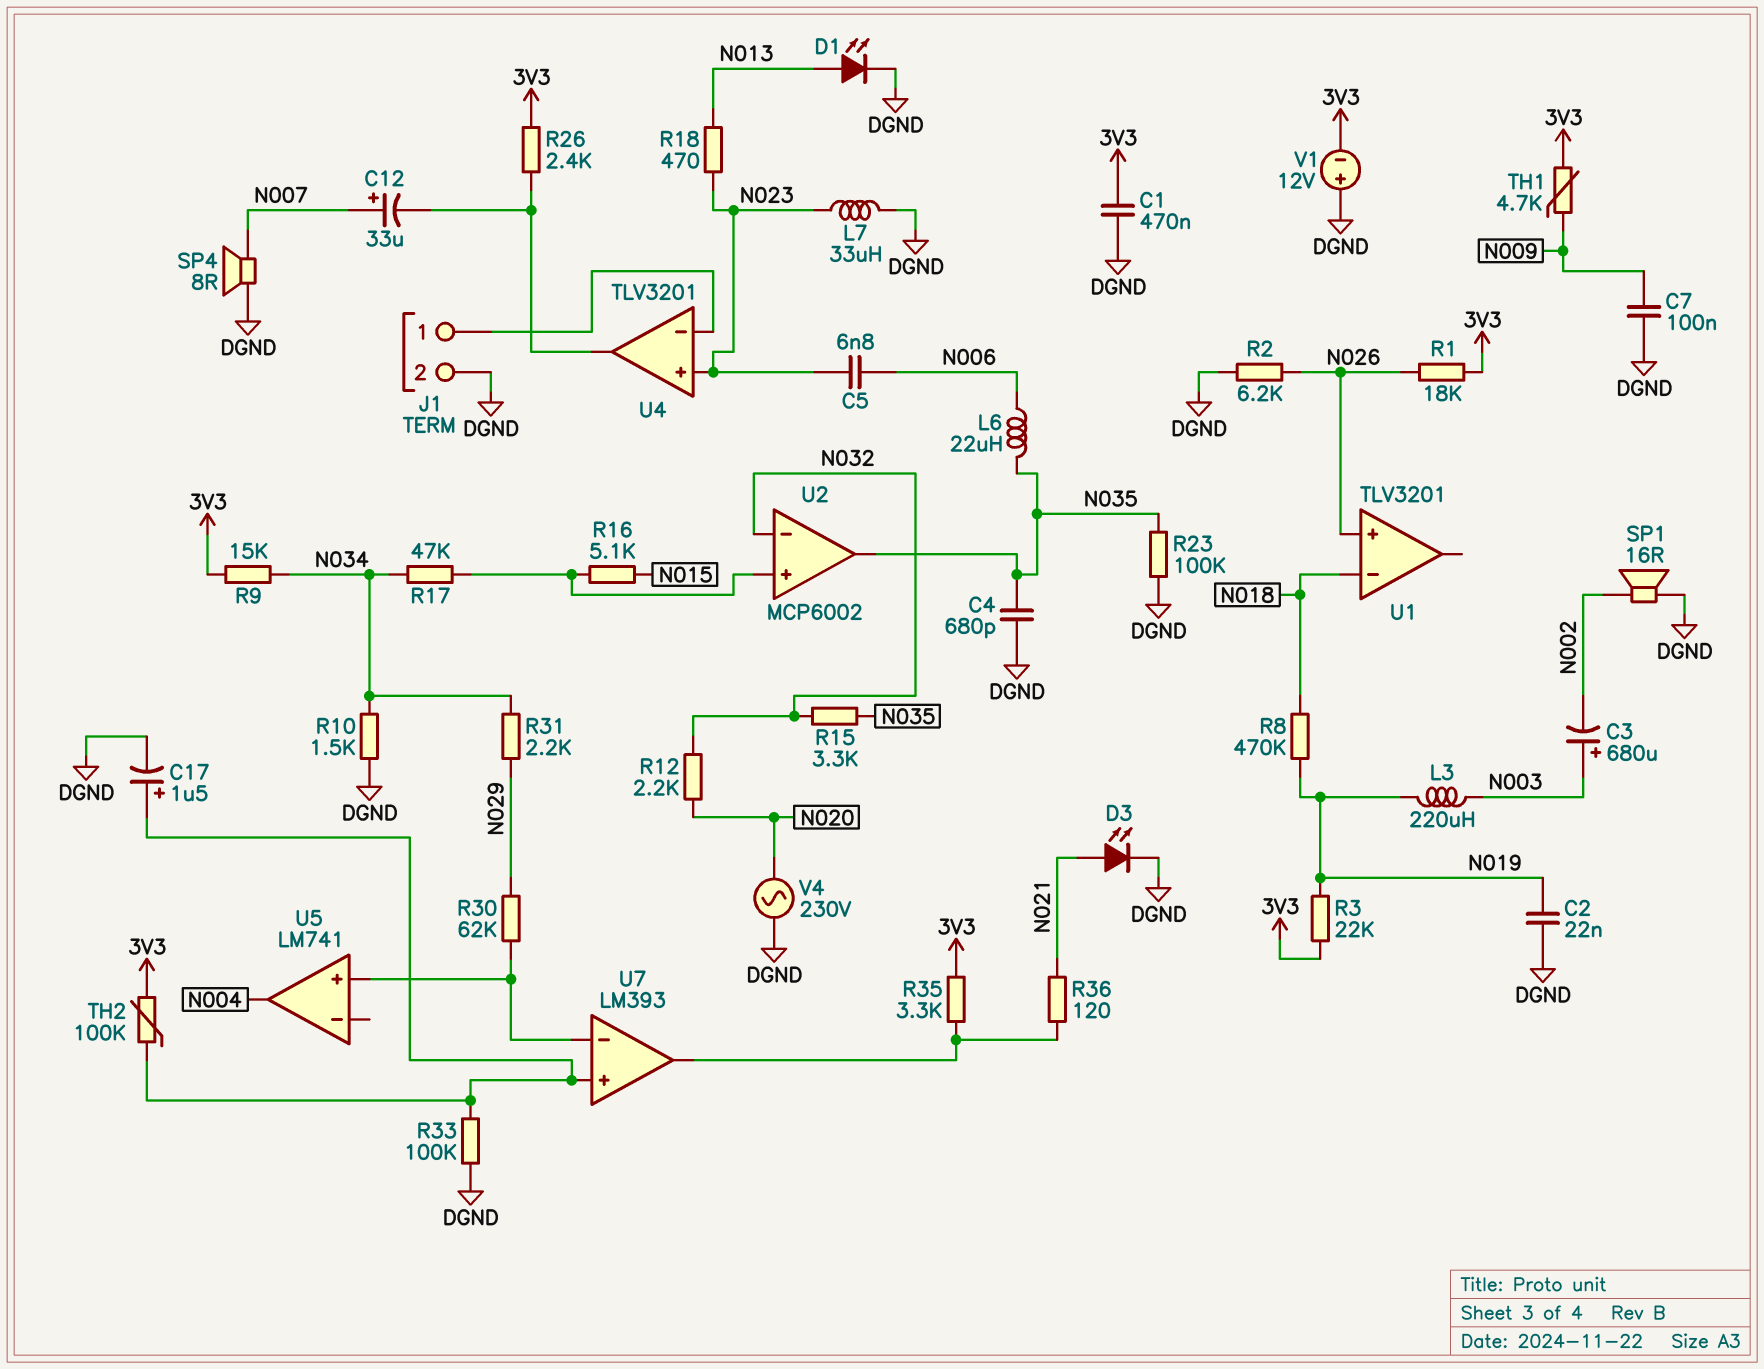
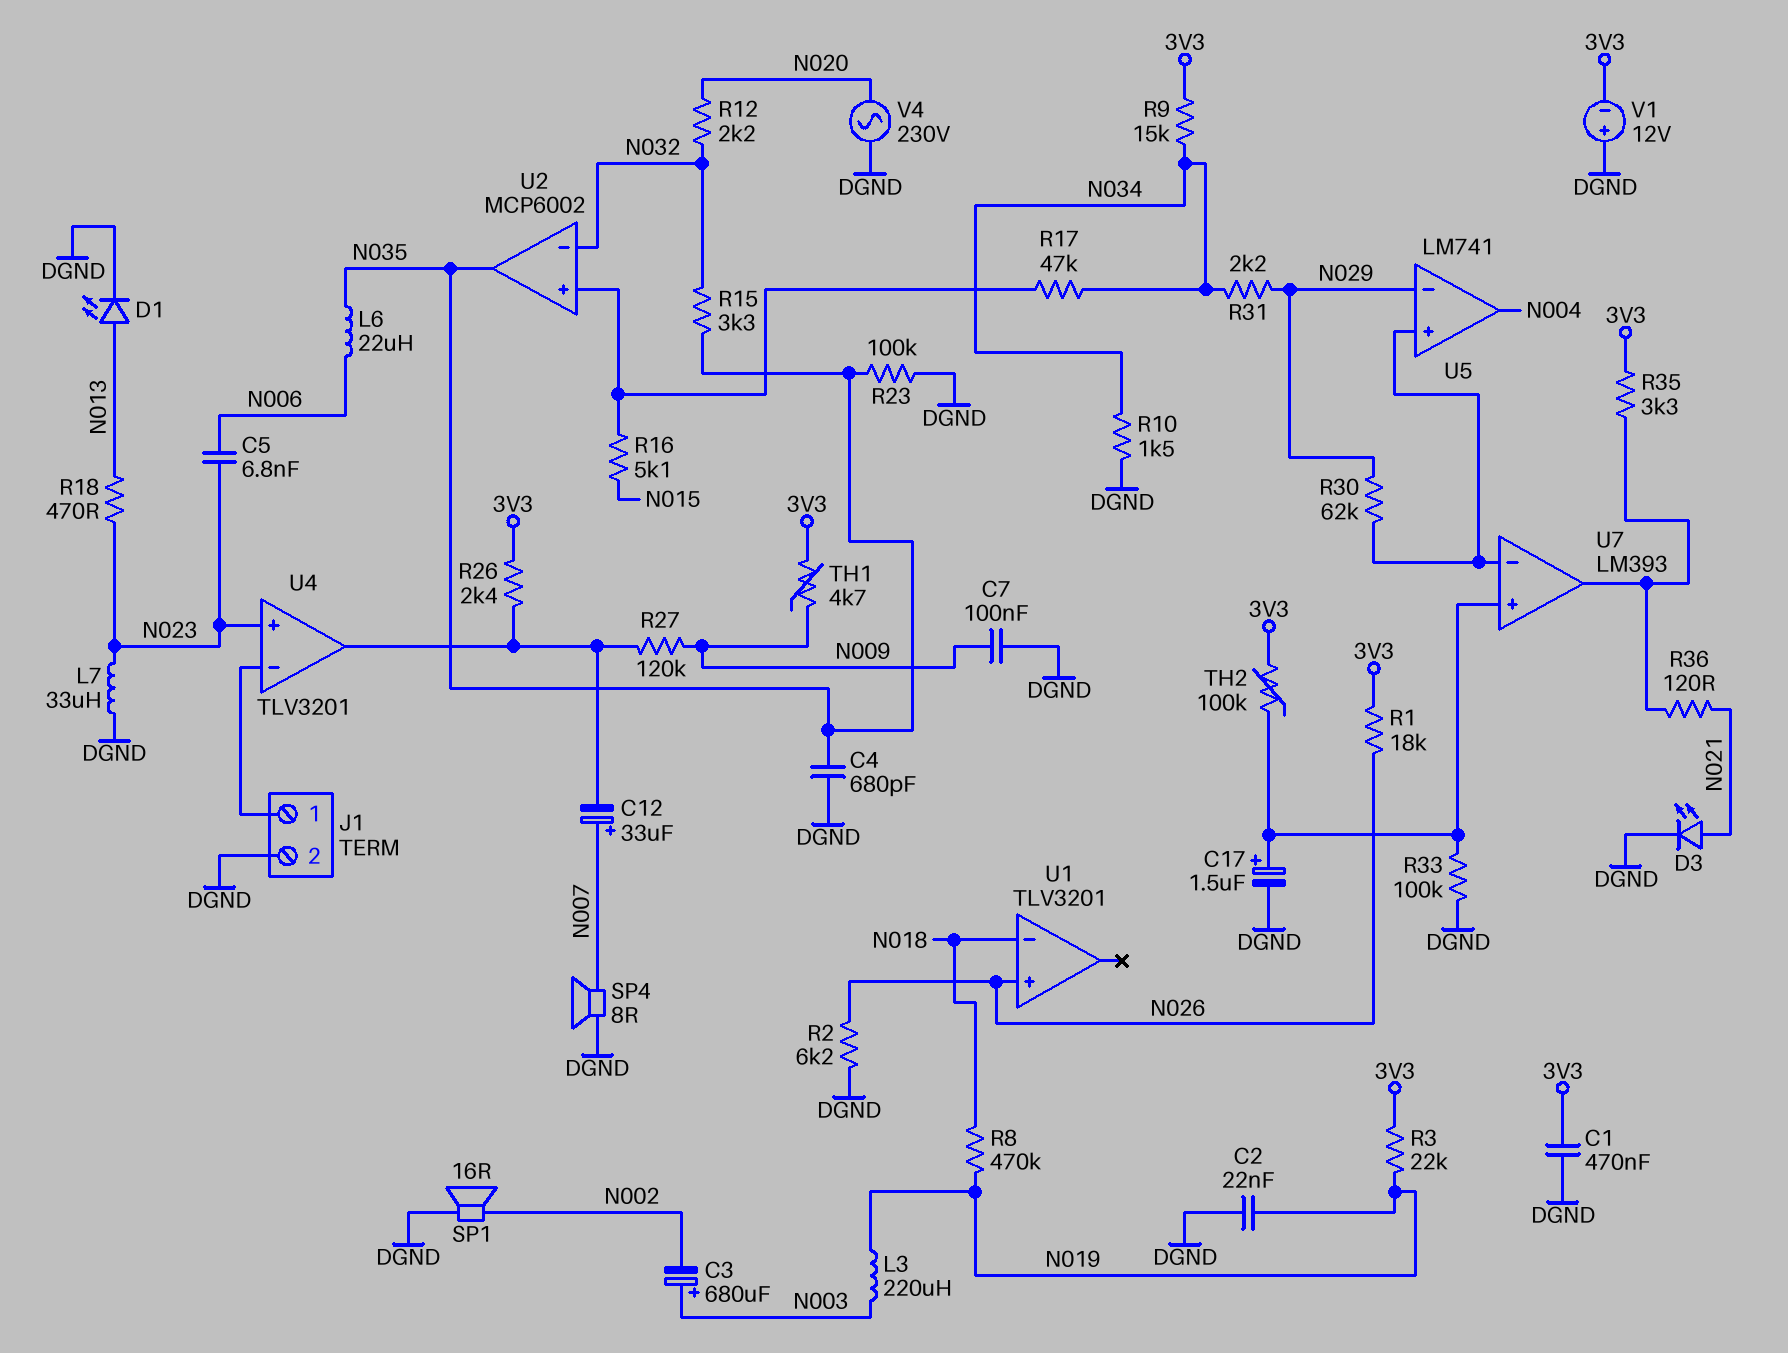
R27: none -> 120k (N009, U4/out)
U5 pin in-: none -> N029

